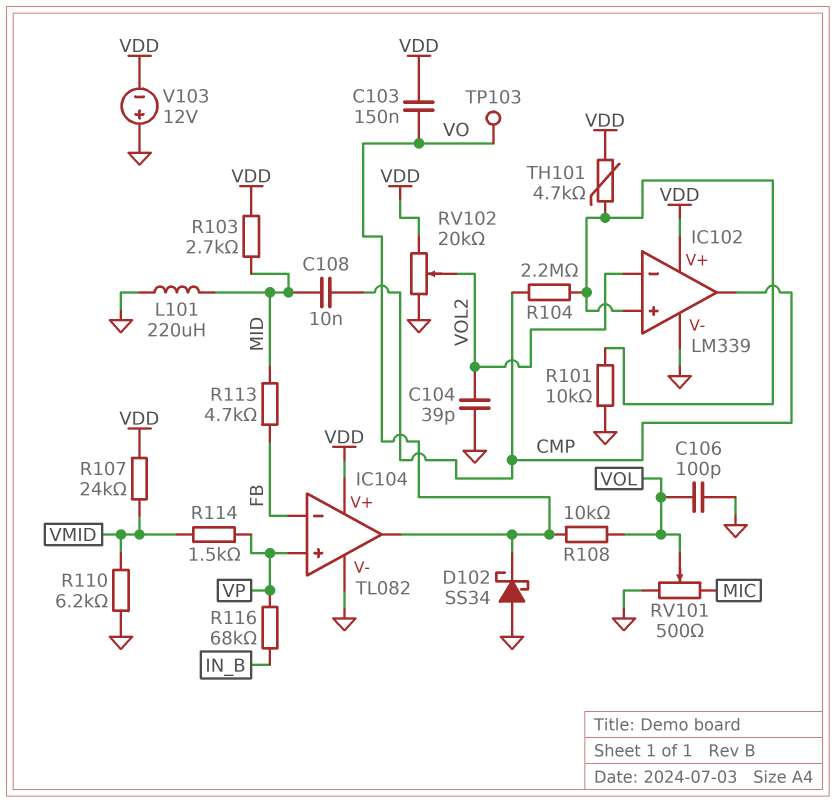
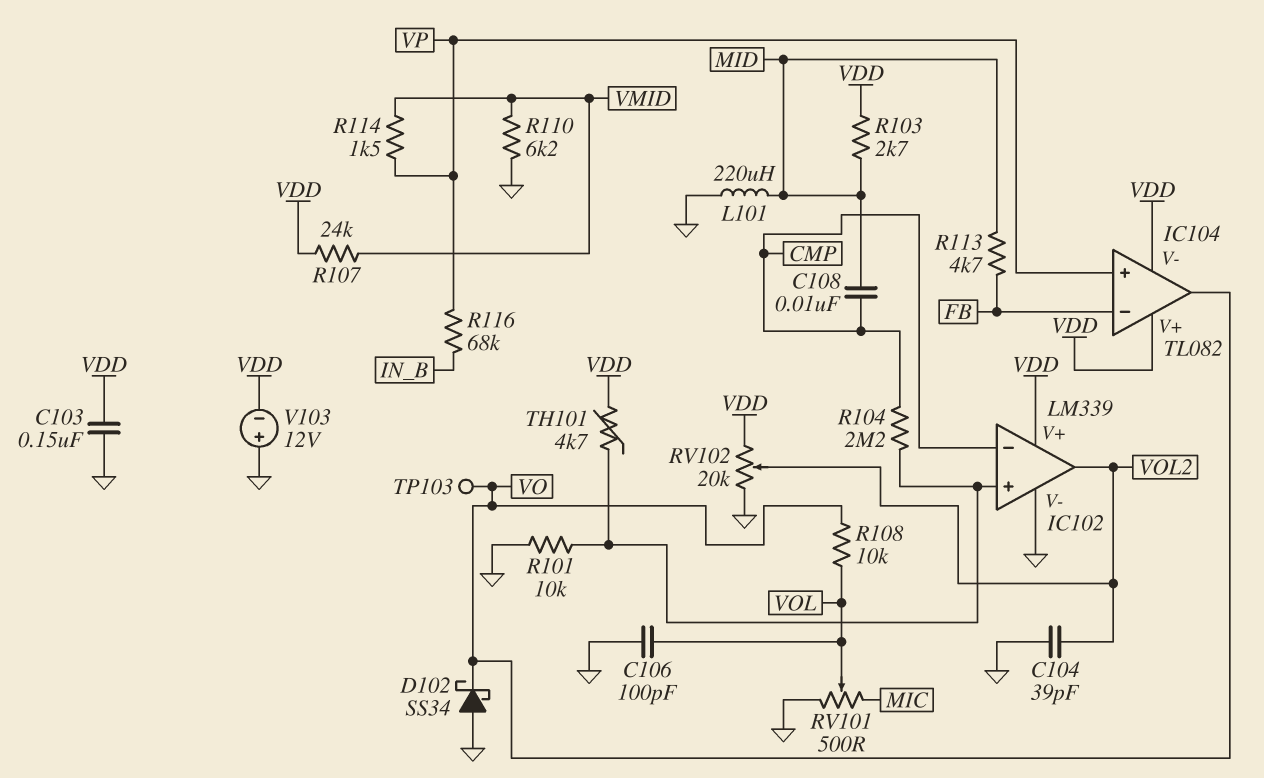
C103: 150nF (VDD, VO) -> 150nF (GND, VDD)
IC102 pin in-: VOL2 -> CMP
IC102 pin out: CMP -> VOL2
IC104 pin V-: GND -> VDD

